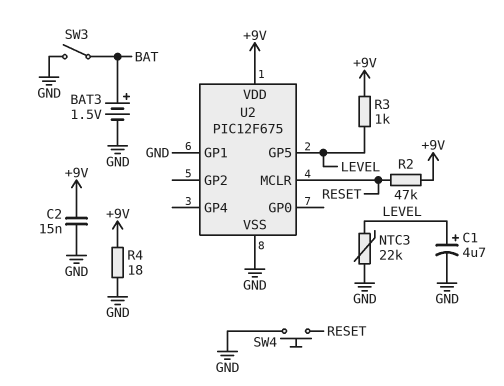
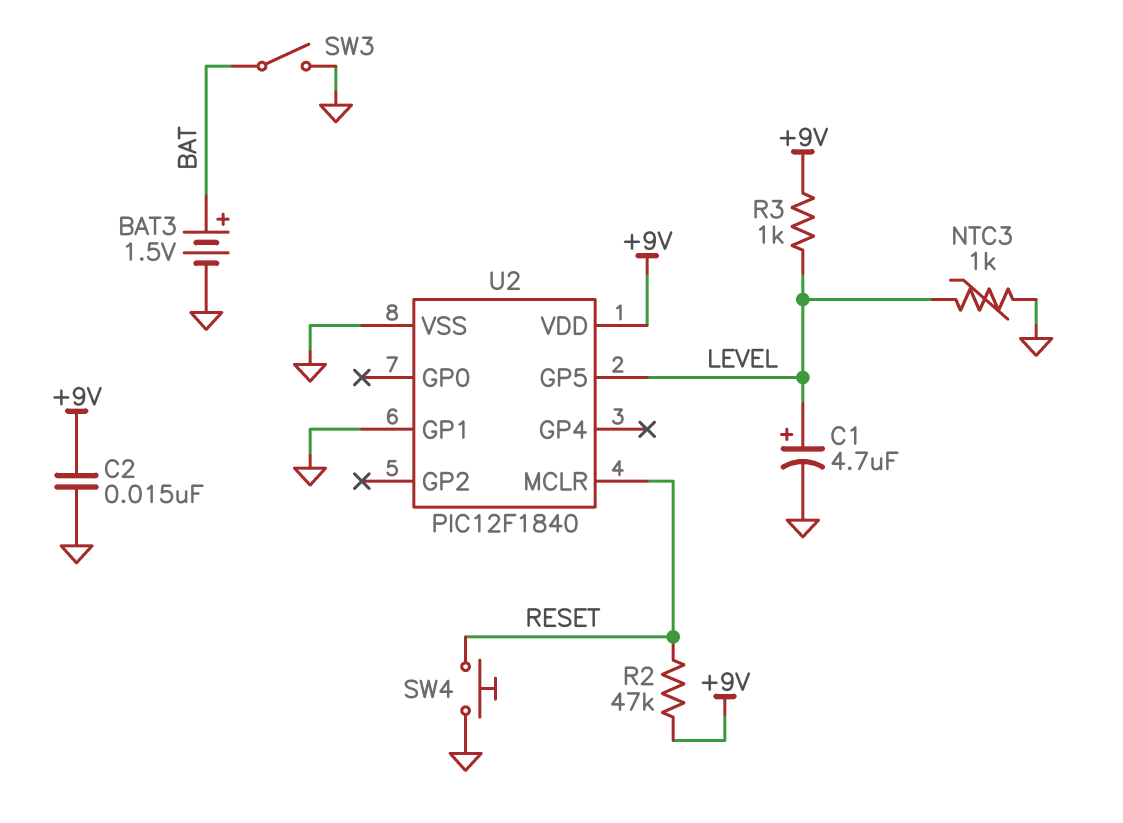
NTC3: 22k (GND, LEVEL) -> 1k (GND, LEVEL)
R4: 18 (+9V, GND) -> none
U2: PIC12F675 -> PIC12F1840

